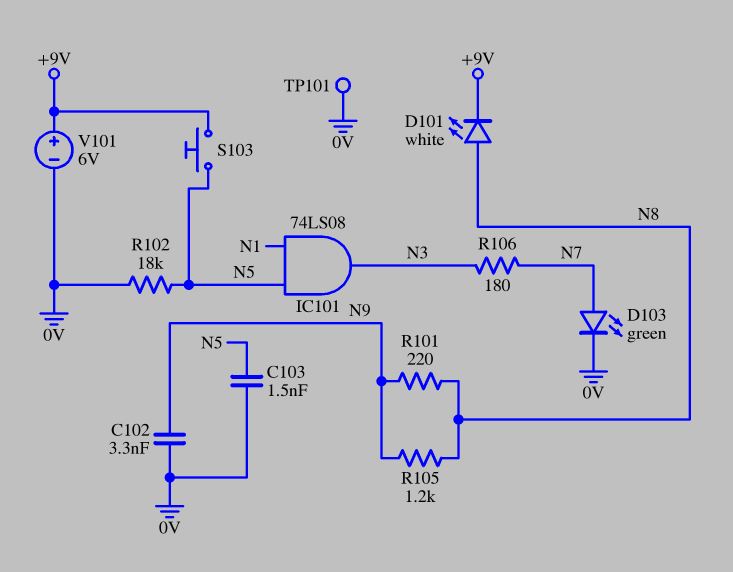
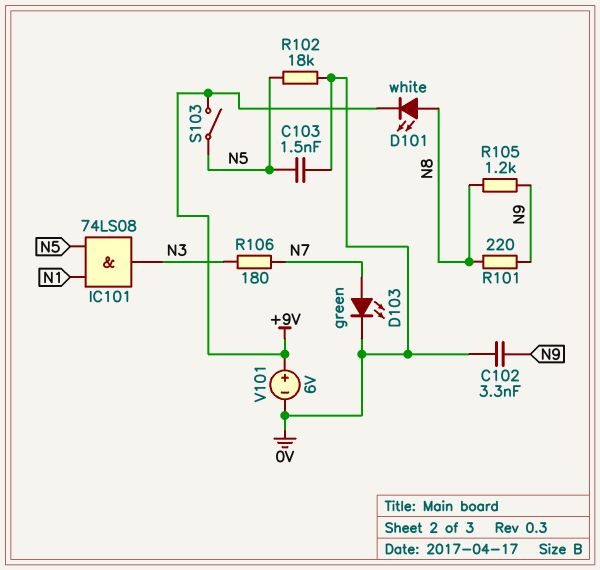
S103: button (+9V, N5) -> switch (+9V, N5)
TP101: test point (0V) -> none

